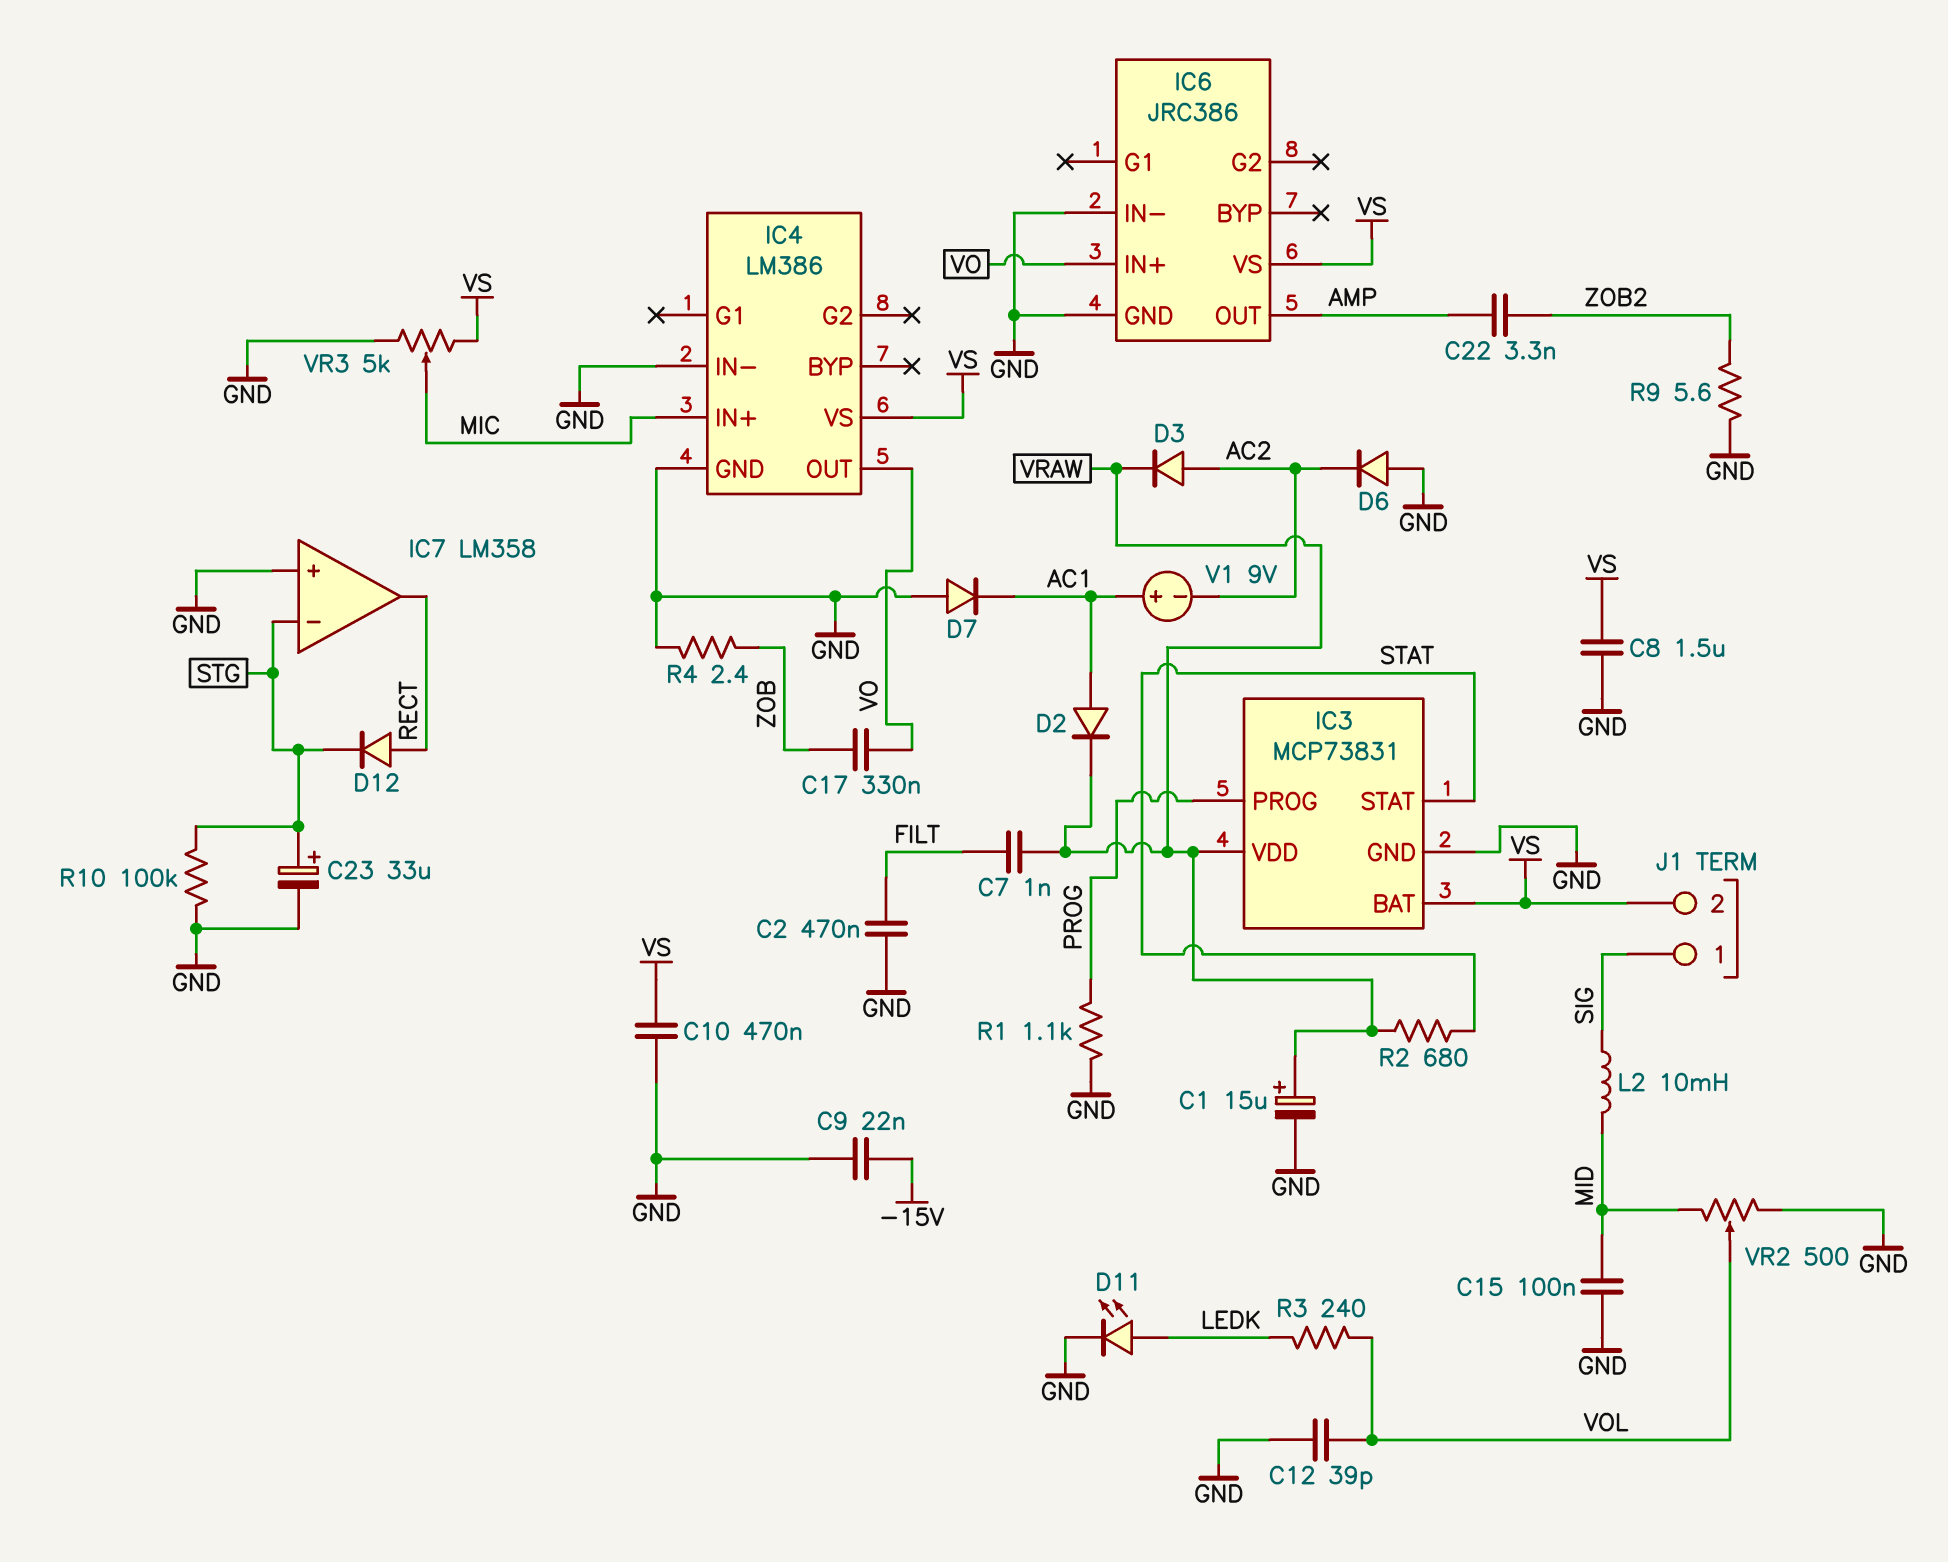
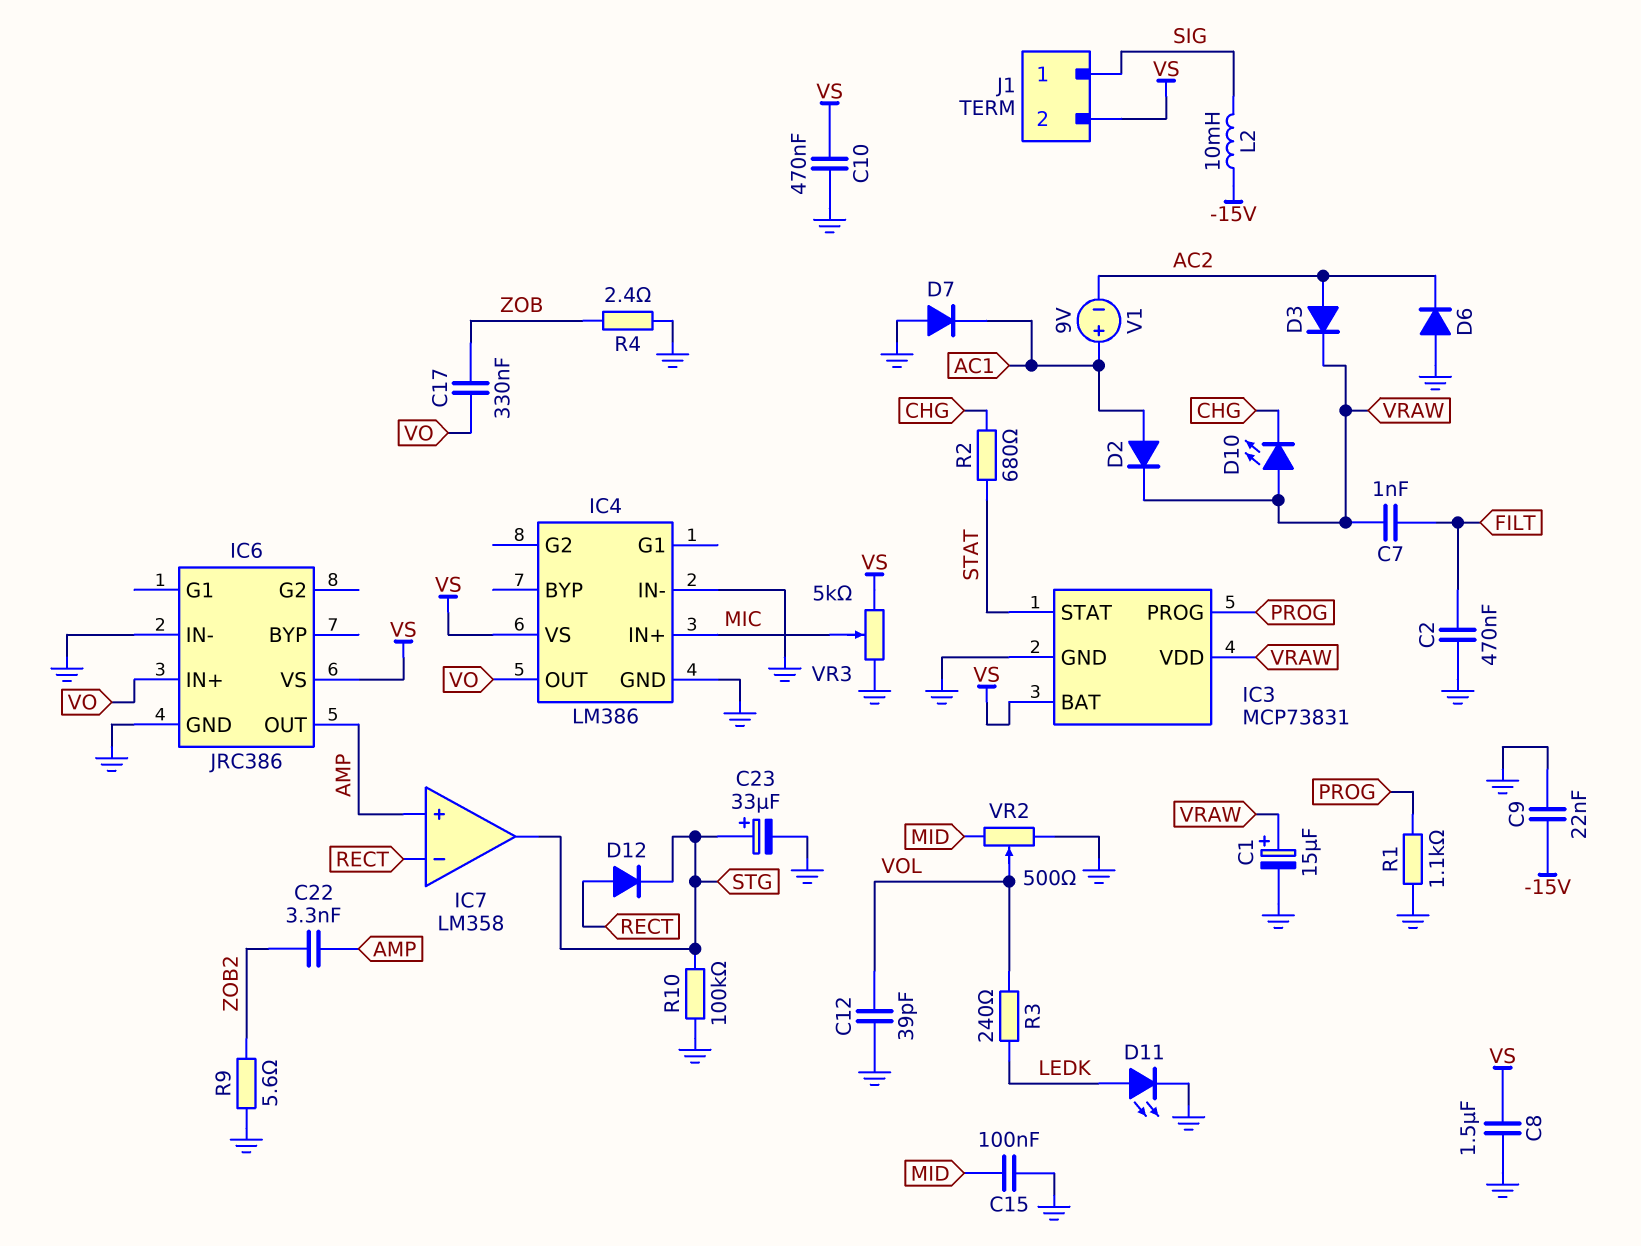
D10: none -> LED (A VRAW, K CHG)
IC7 pin in+: GND -> AMP
IC7 pin in-: STG -> RECT
IC7 pin out: RECT -> STG
L2: 10mH (MID, SIG) -> 10mH (-15V, SIG)
R2: 680 (STAT, VRAW) -> 680 (CHG, STAT)

